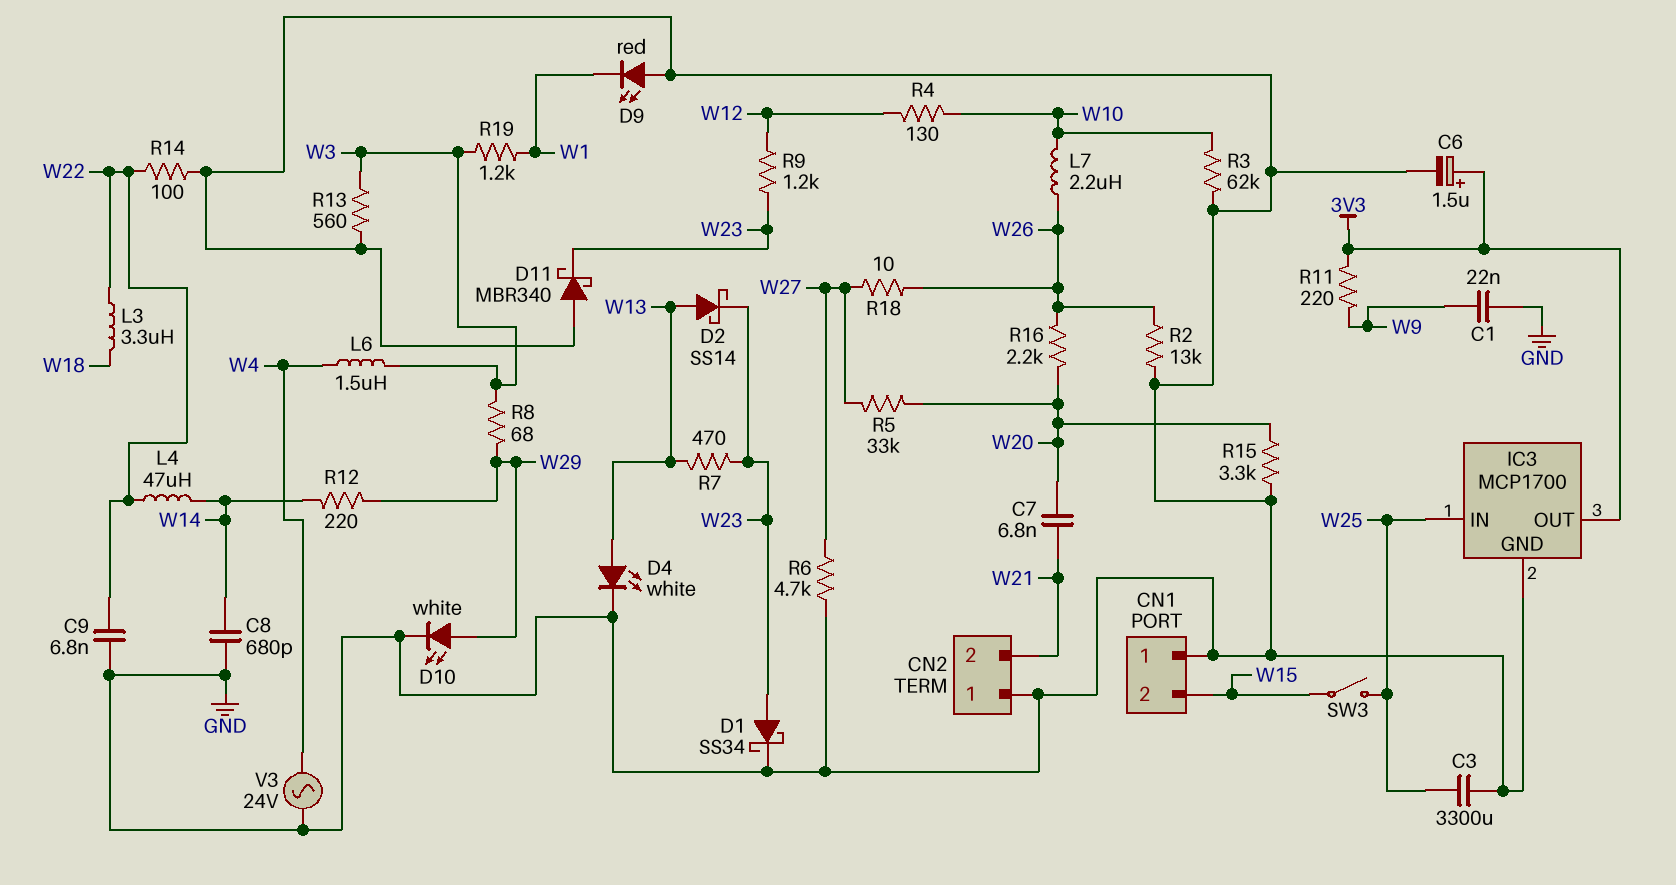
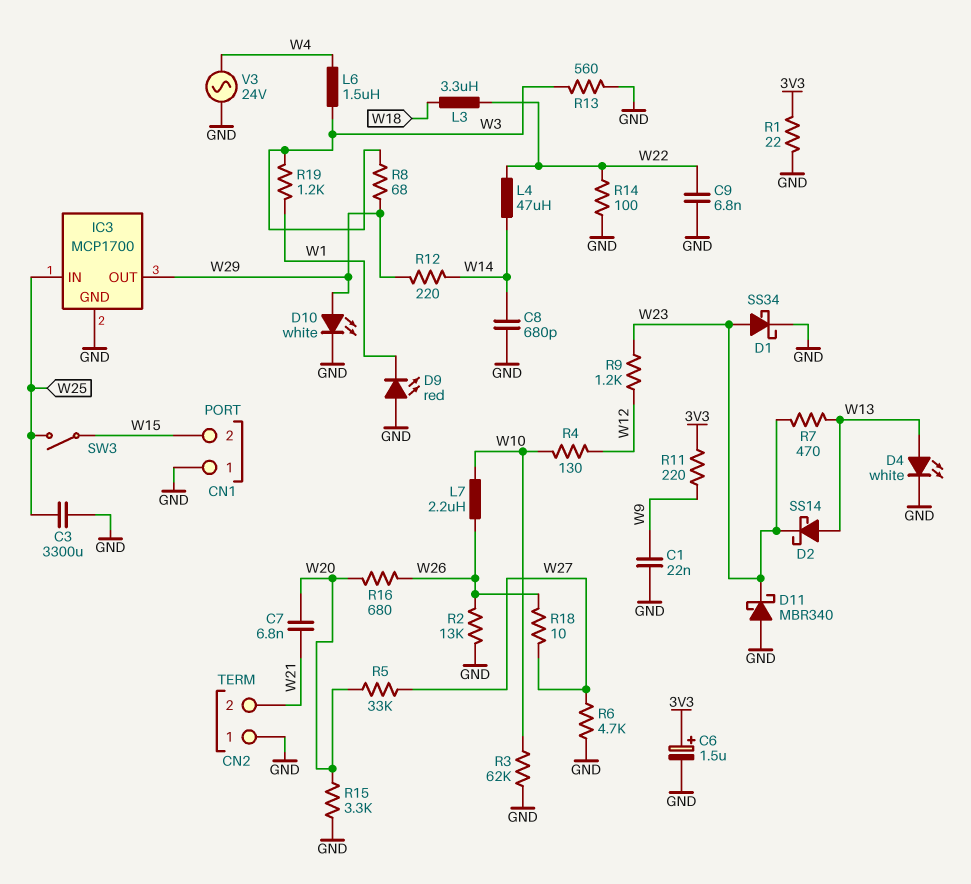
IC3 pin OUT: 3V3 -> W29
R1: none -> 22 (3V3, GND)
R16: 2.2k (W20, W26) -> 680 (W20, W26)

